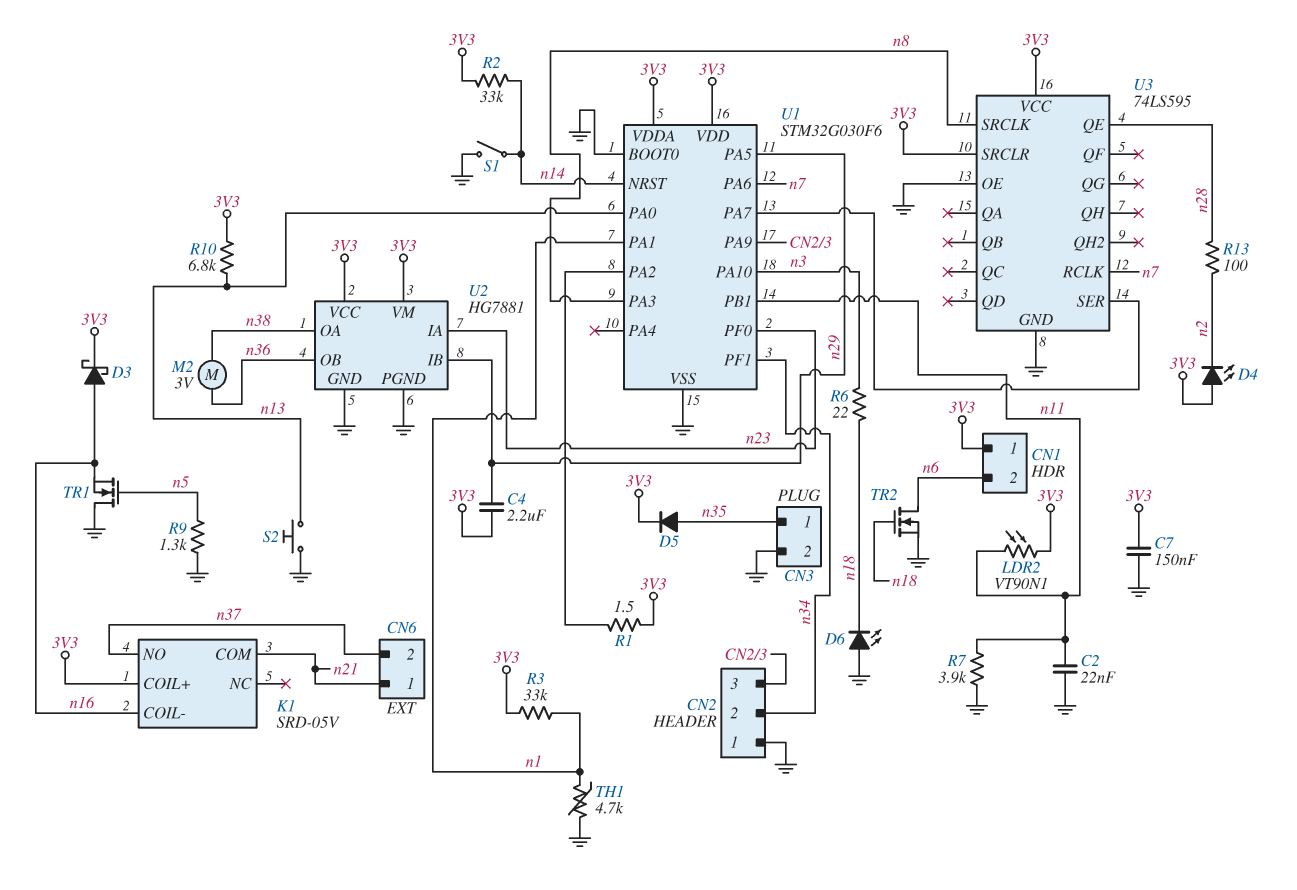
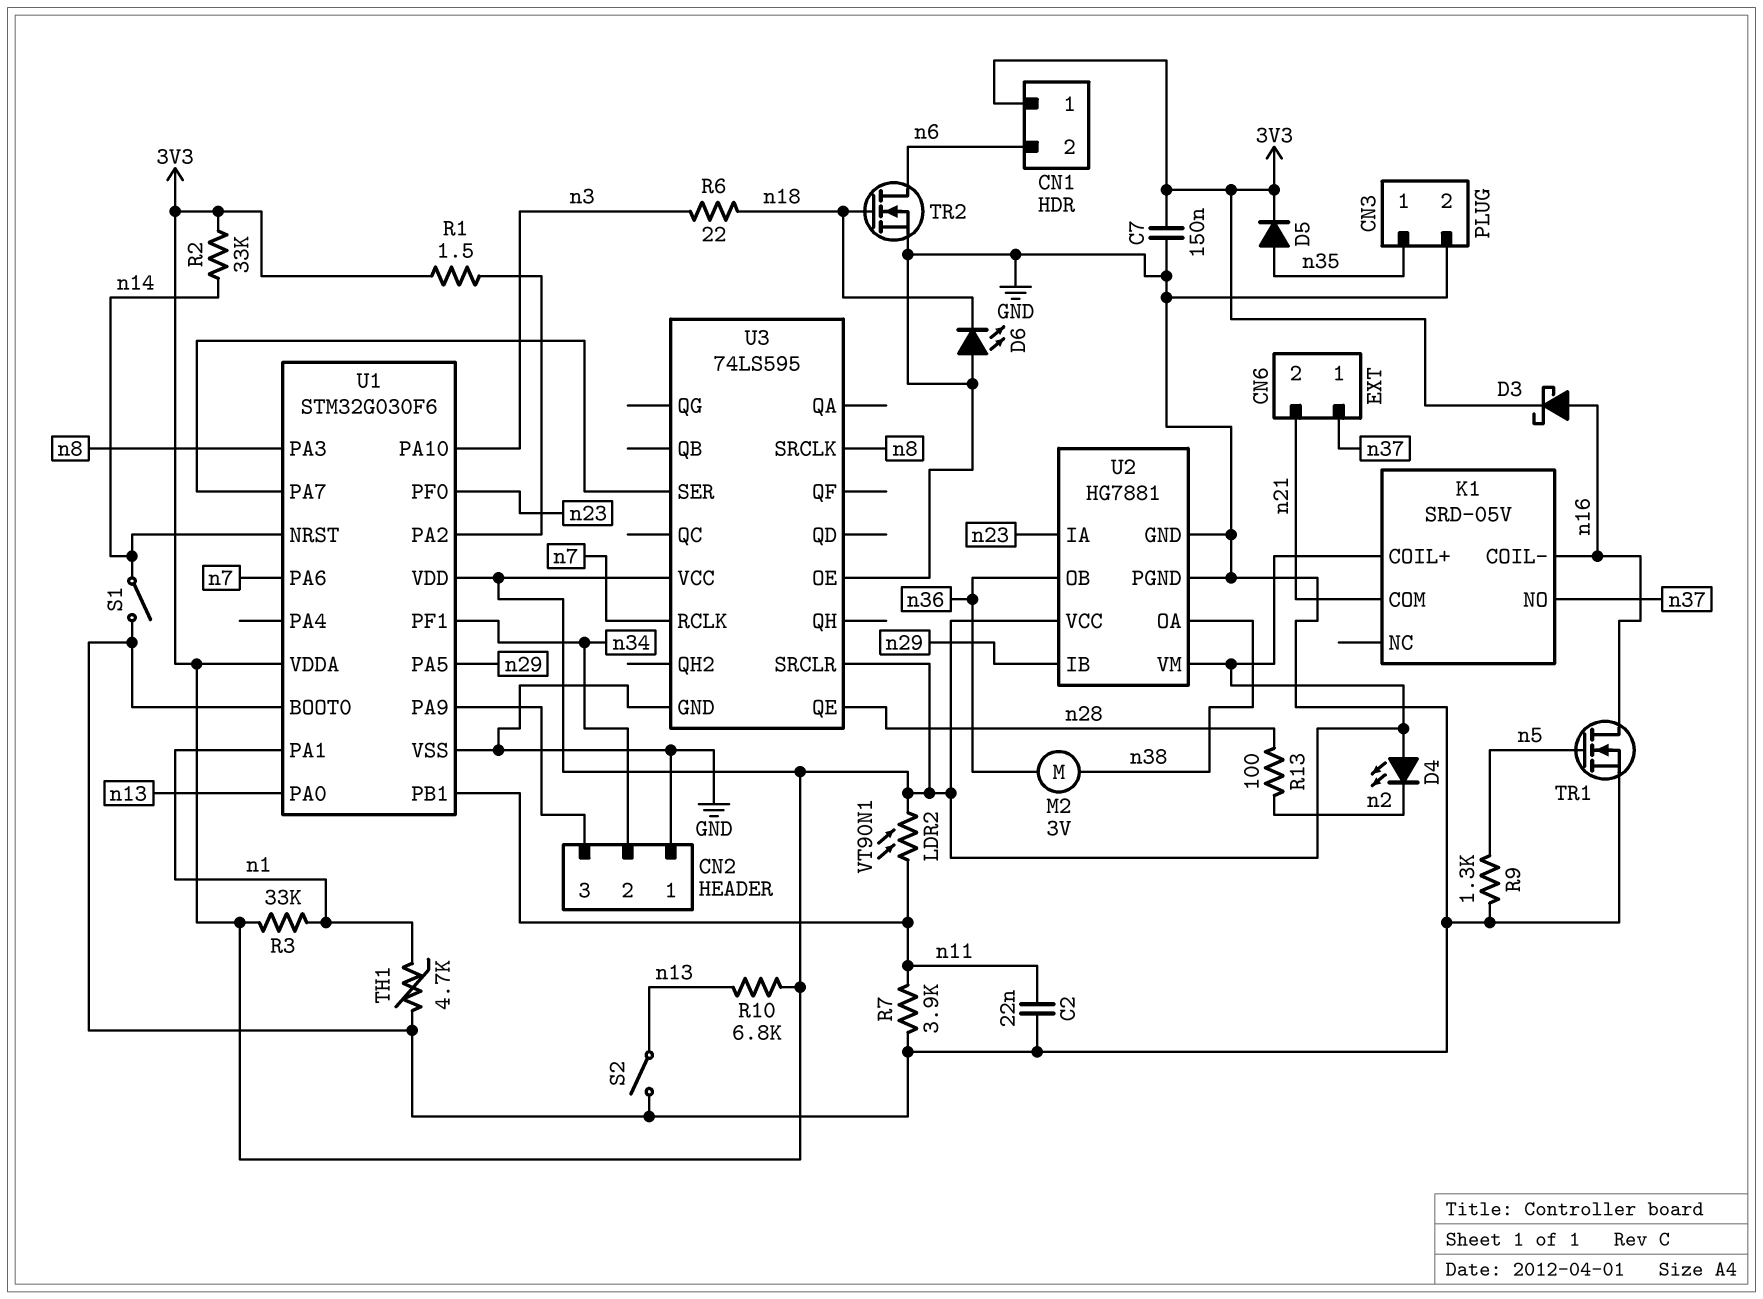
C4: 2.2uF (3V3, n29) -> none
CN6 pin 1: n21 -> n37
CN6 pin 2: n37 -> n21
S2: button (GND, n13) -> switch (GND, n13)
TR1: NMOS (G n5, D GND, S n16) -> NMOS (G n5, D n16, S GND)

